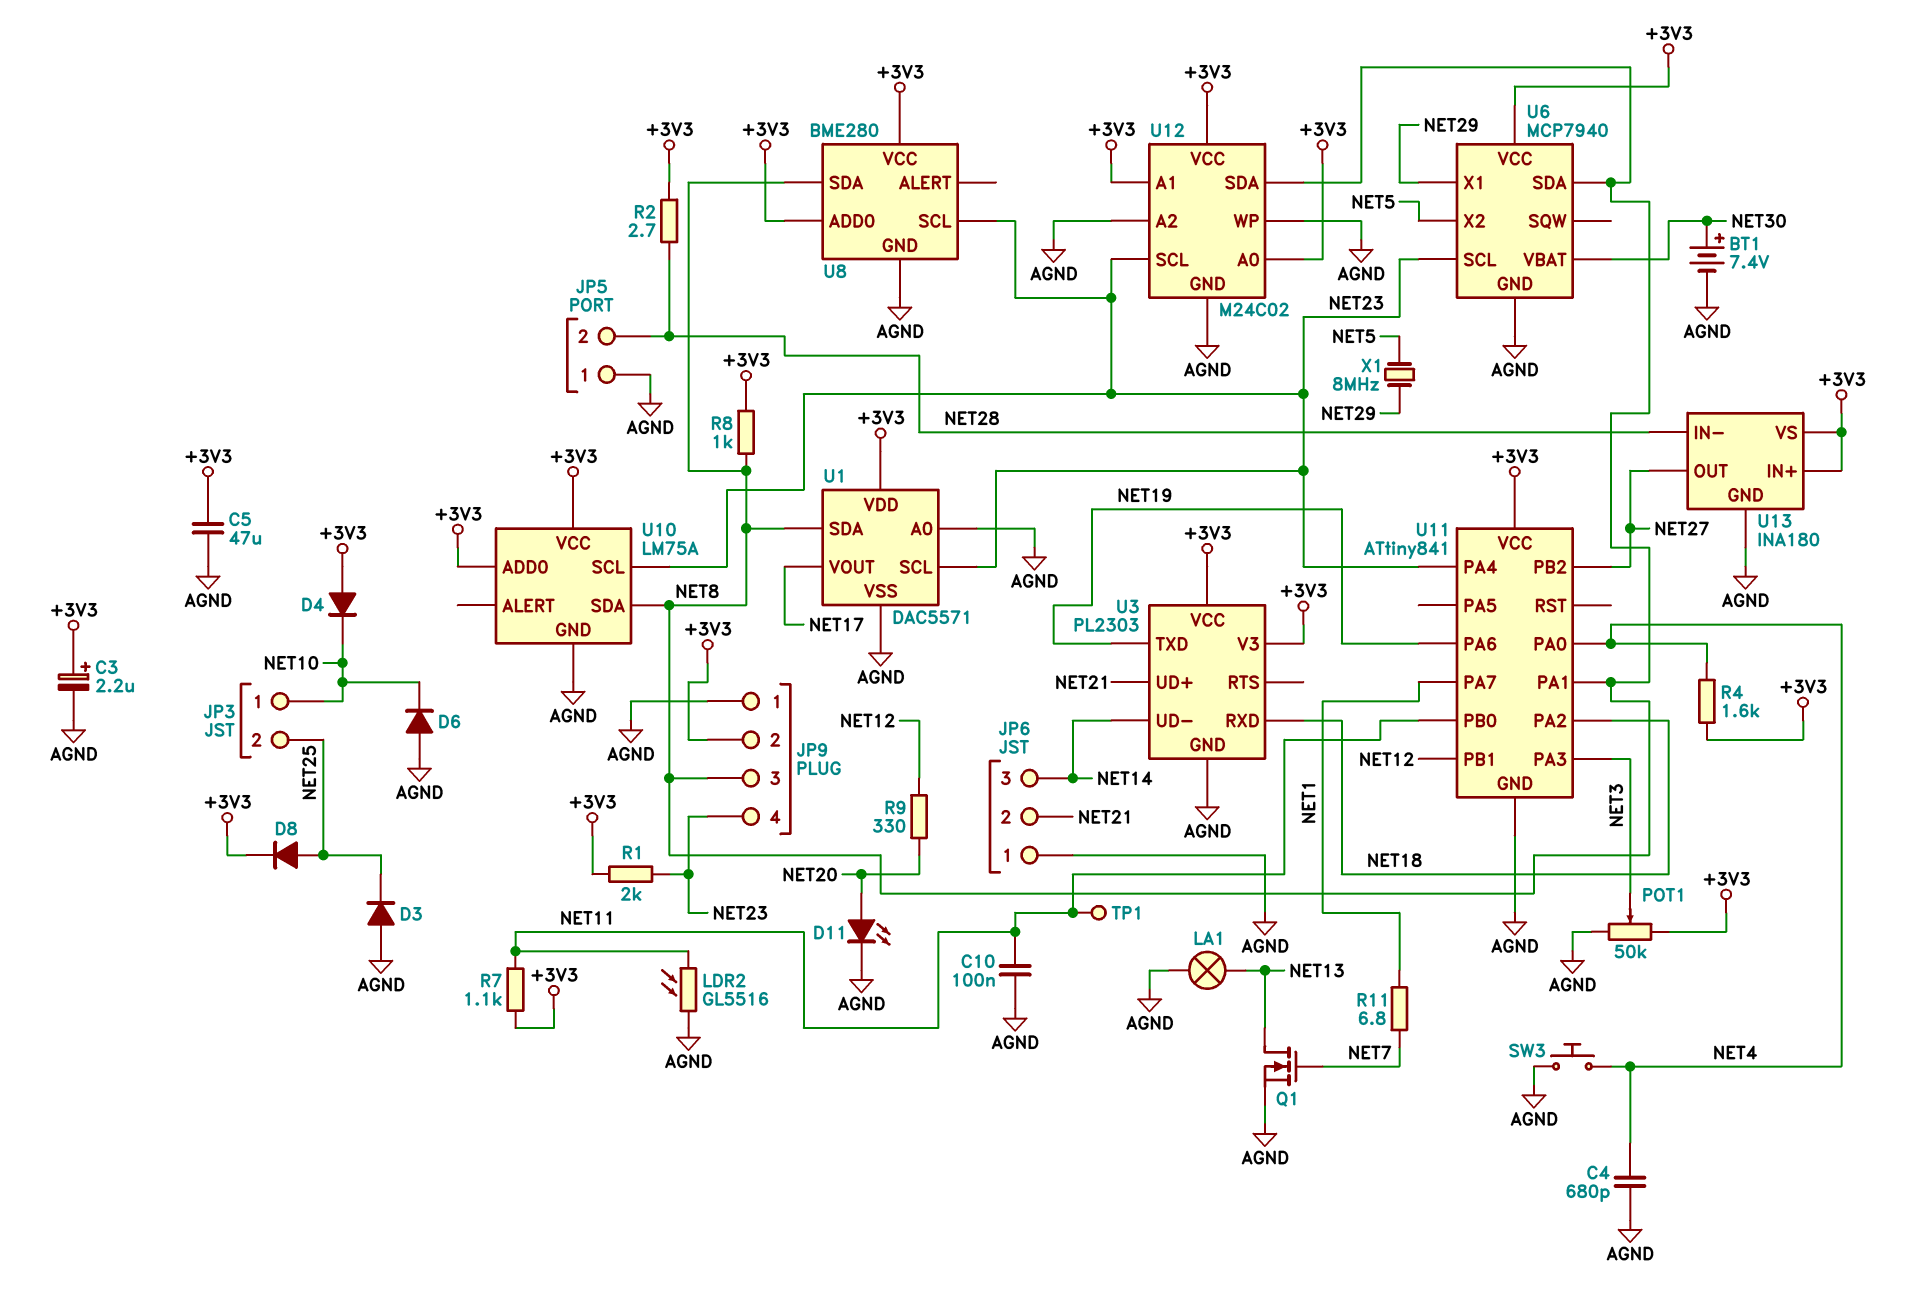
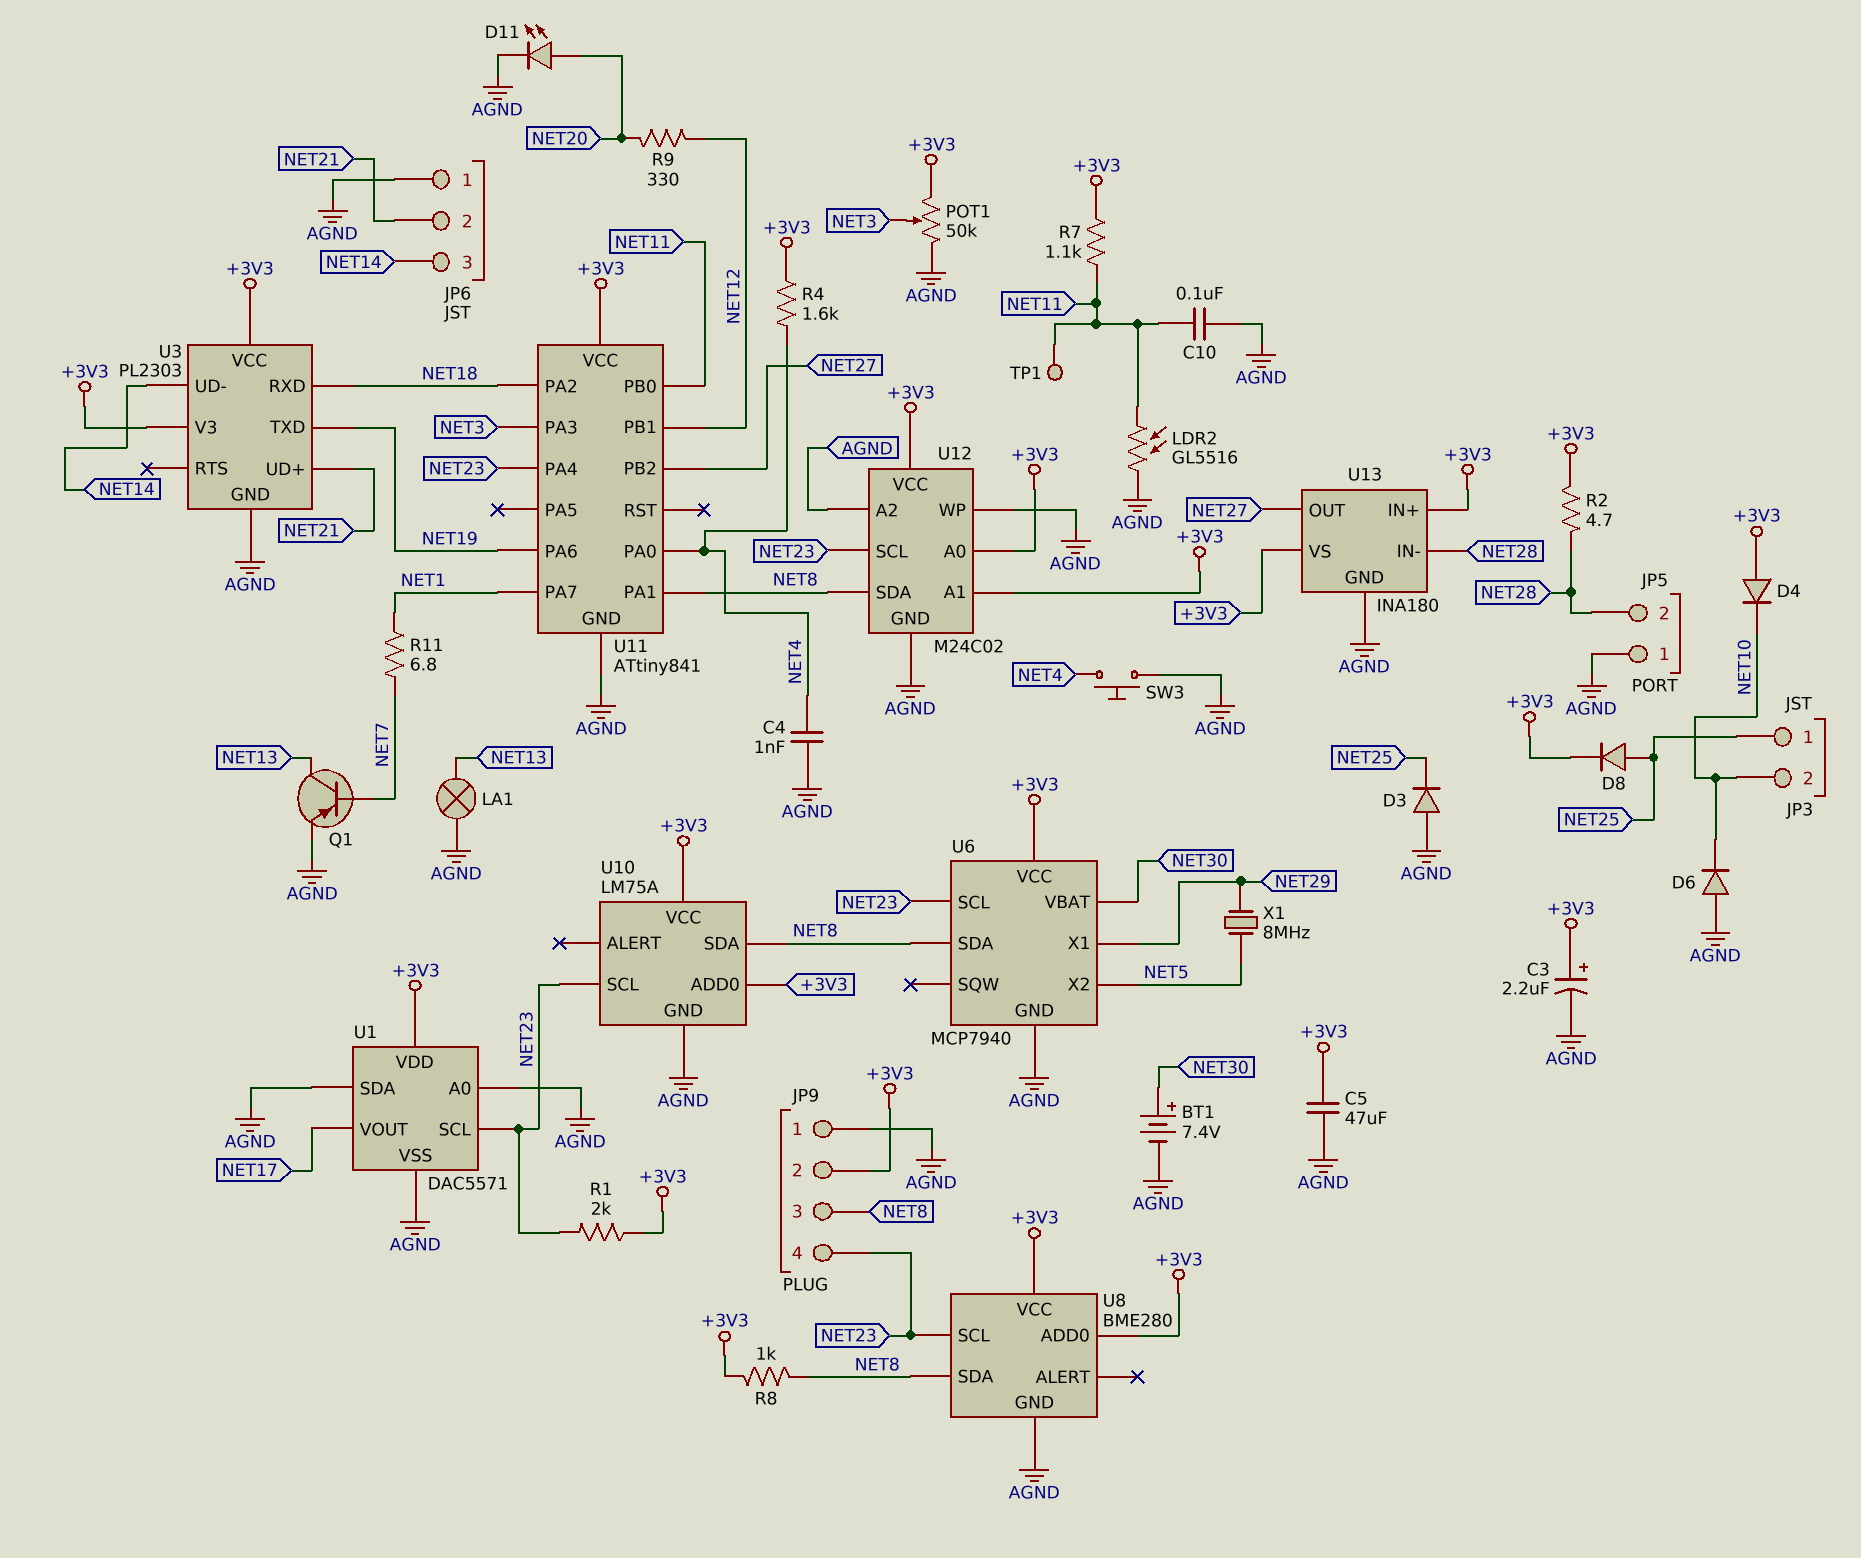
C4: 680pF (AGND, NET4) -> 1nF (AGND, NET4)
JP3 pin 1: NET10 -> NET25
JP3 pin 2: NET25 -> NET10
Q1: NMOS (G NET7, D NET13, S AGND) -> PNP (B NET7, C NET13, E AGND)
R2: 2.7 (+3V3, NET28) -> 4.7 (+3V3, NET28)
U1 pin SDA: NET8 -> AGND

